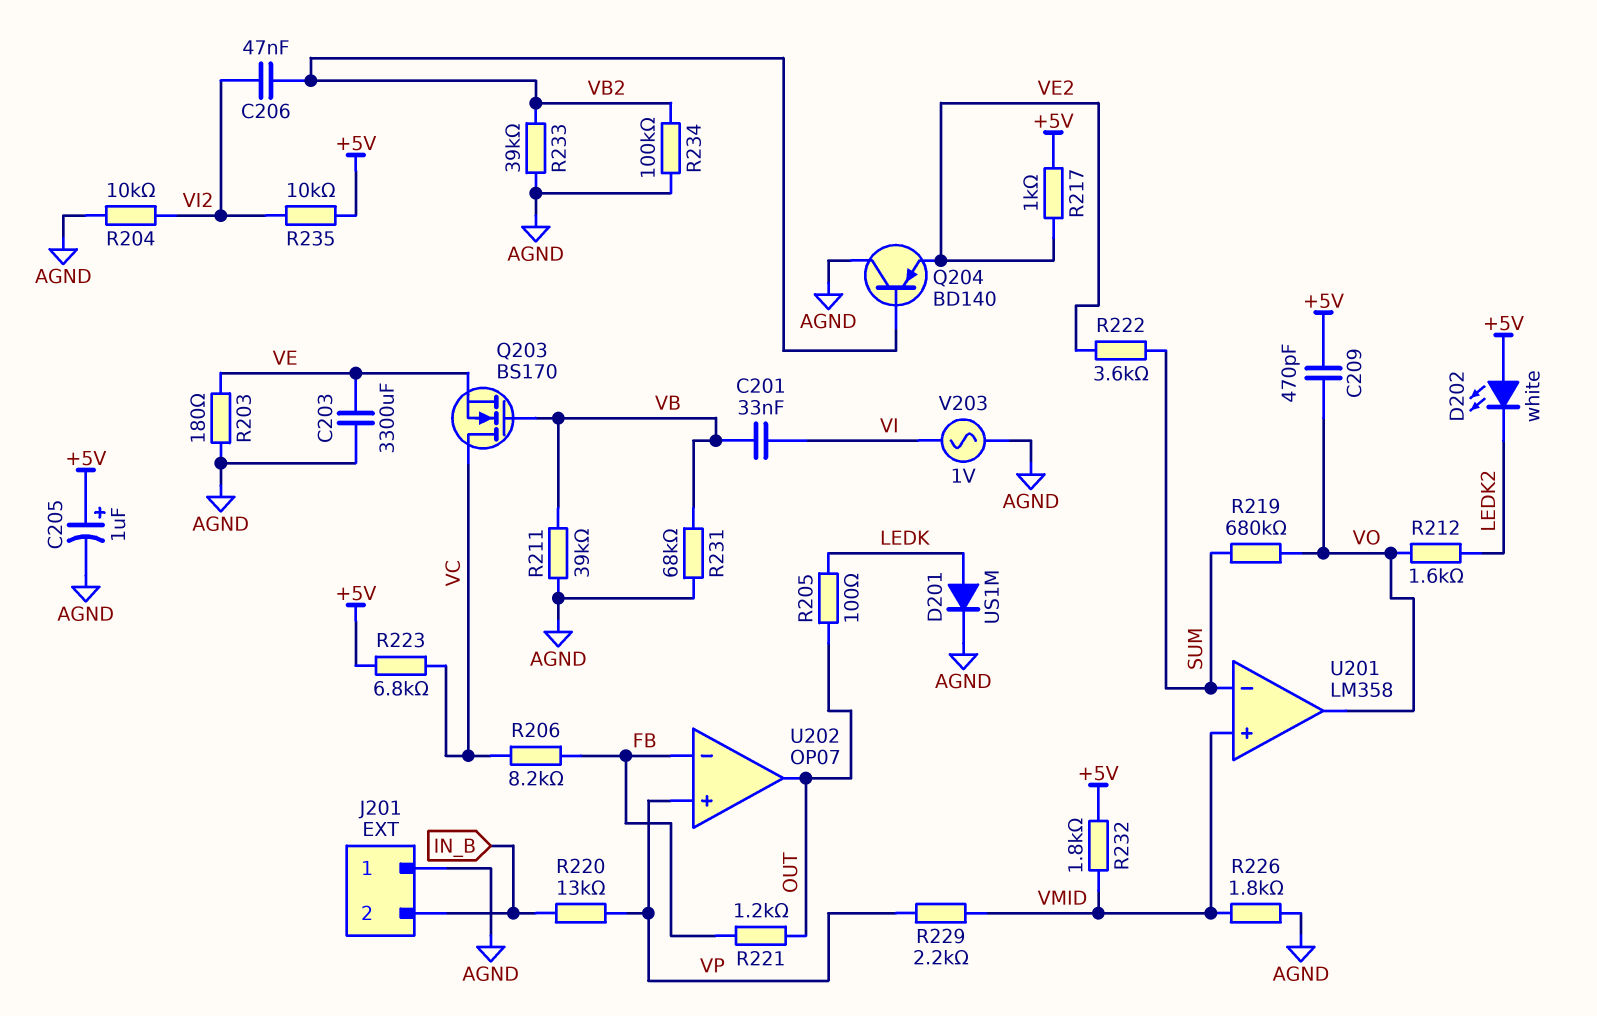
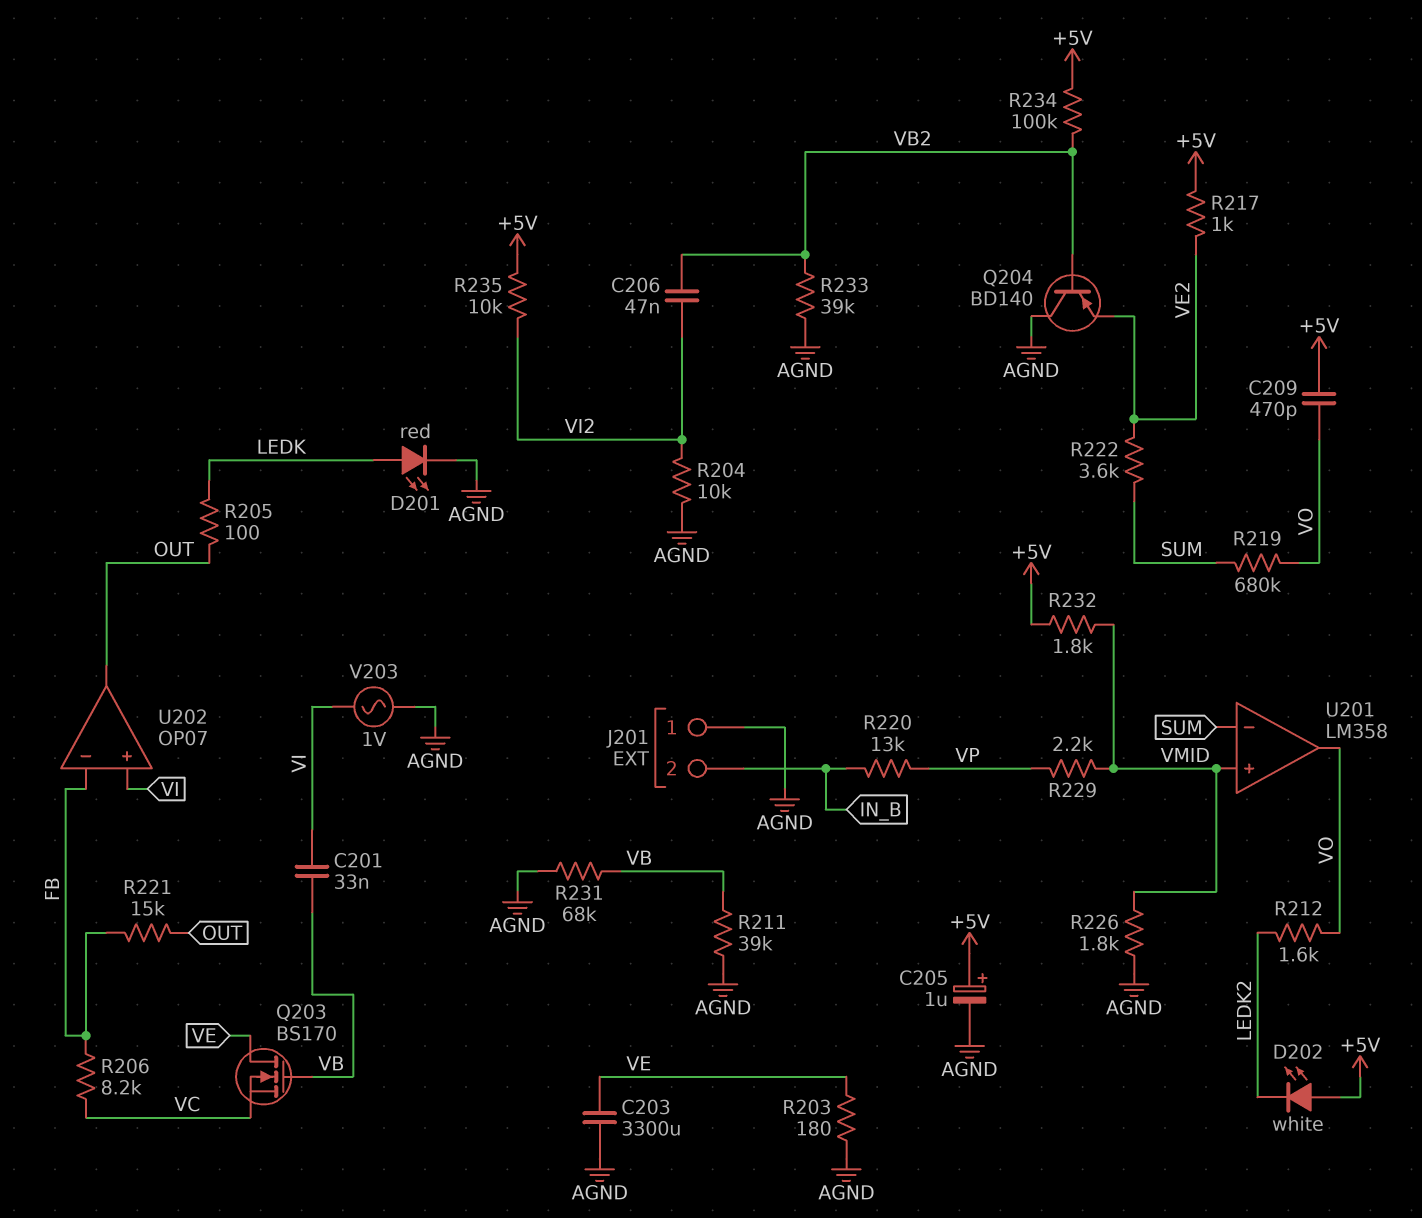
D201: diode US1M (A LEDK, K AGND) -> LED red (A LEDK, K AGND)
Q203: NMOS BS170 (G VB, D VC, S VE) -> NMOS BS170 (G VB, D VE, S VC)
R221: 1.2k (FB, OUT) -> 15k (FB, OUT)
R223: 6.8k (+5V, VC) -> none
R234: 100k (AGND, VB2) -> 100k (+5V, VB2)
U202 pin in+: VP -> VI

